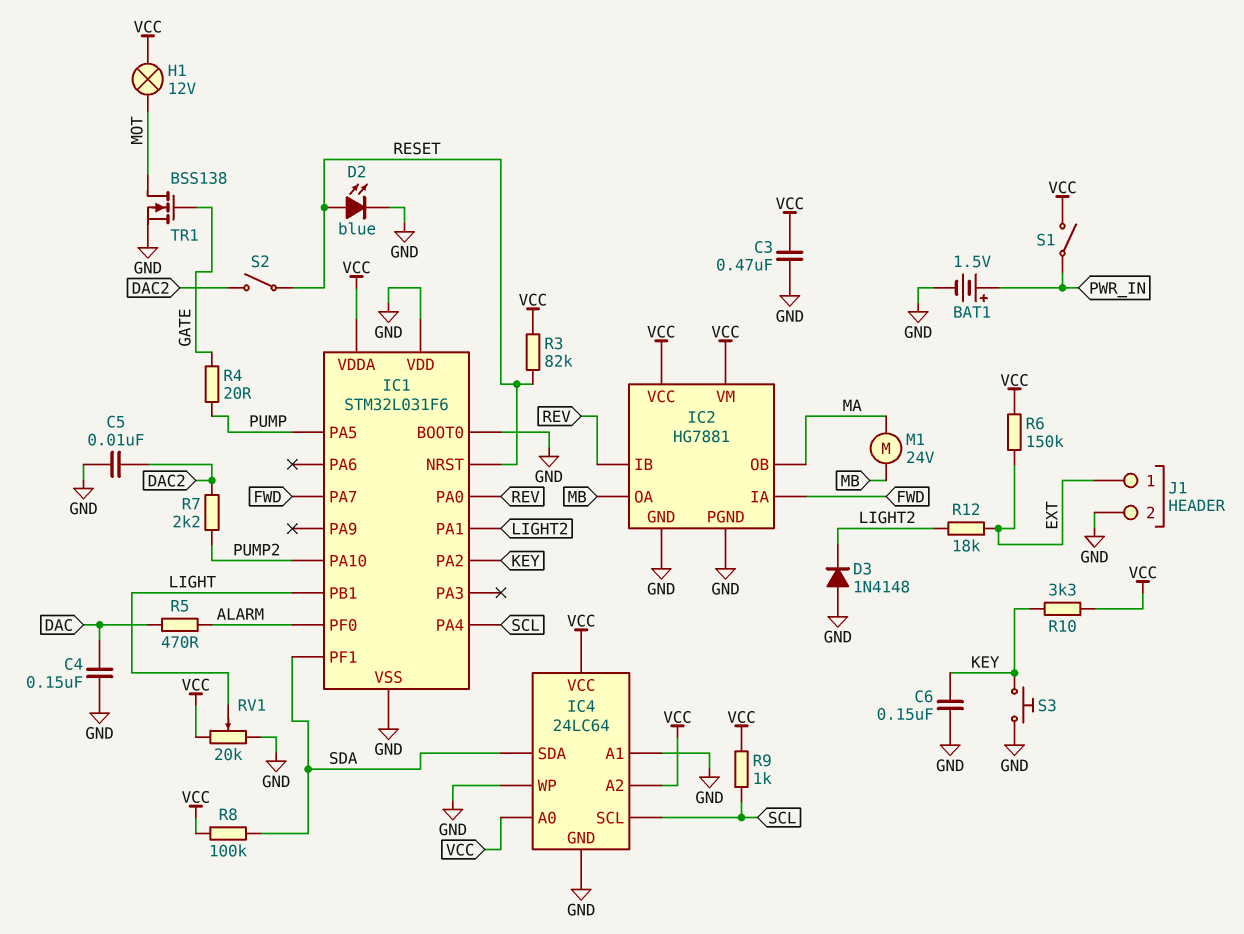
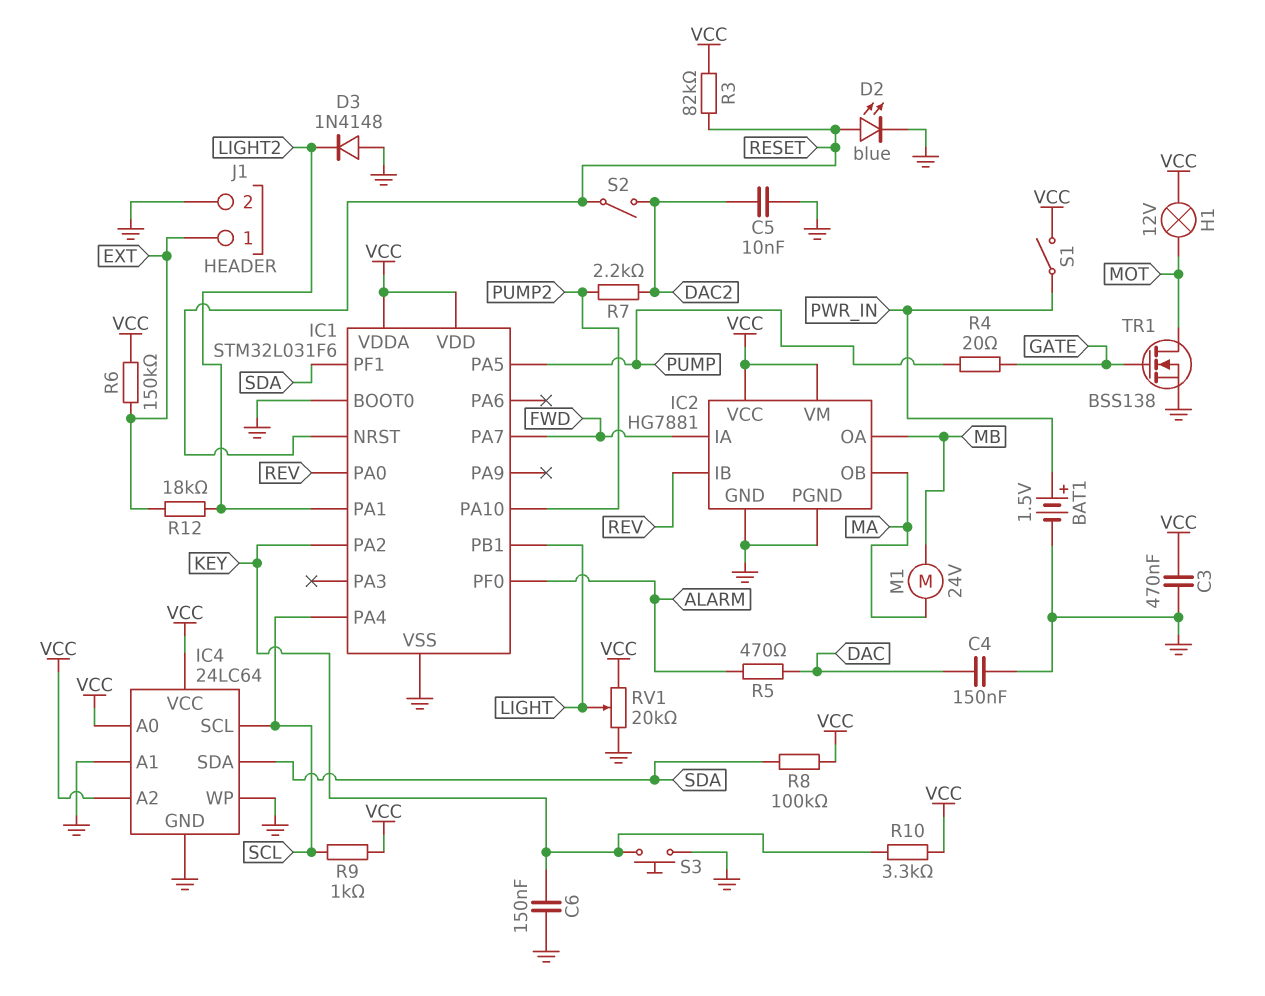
IC1 pin VDD: GND -> VCC

